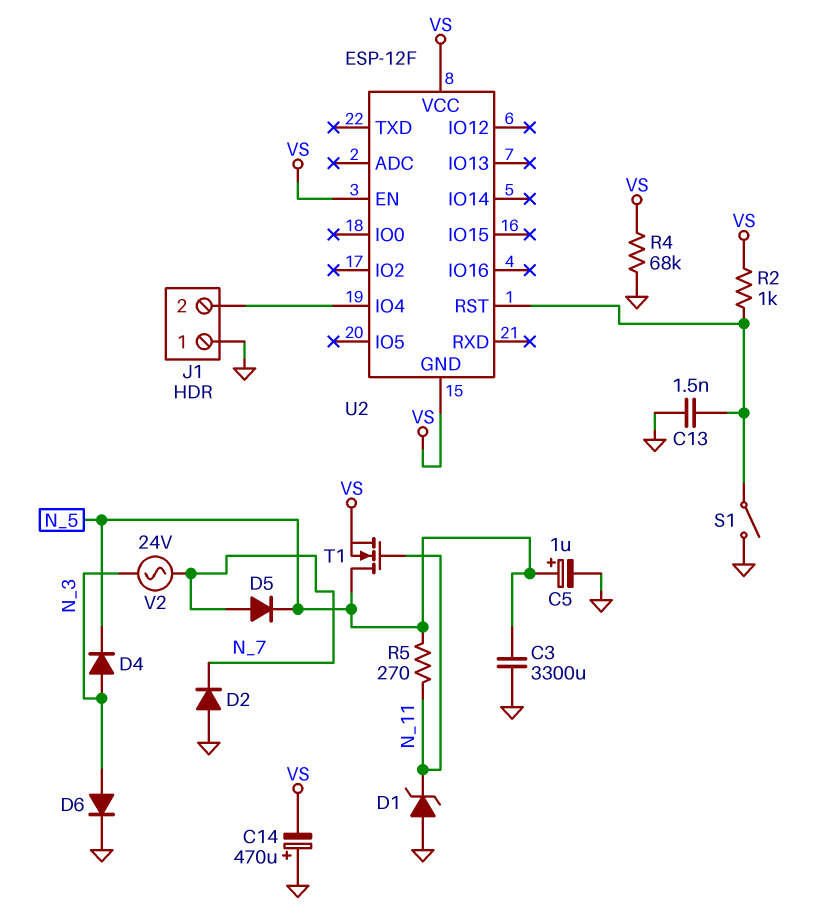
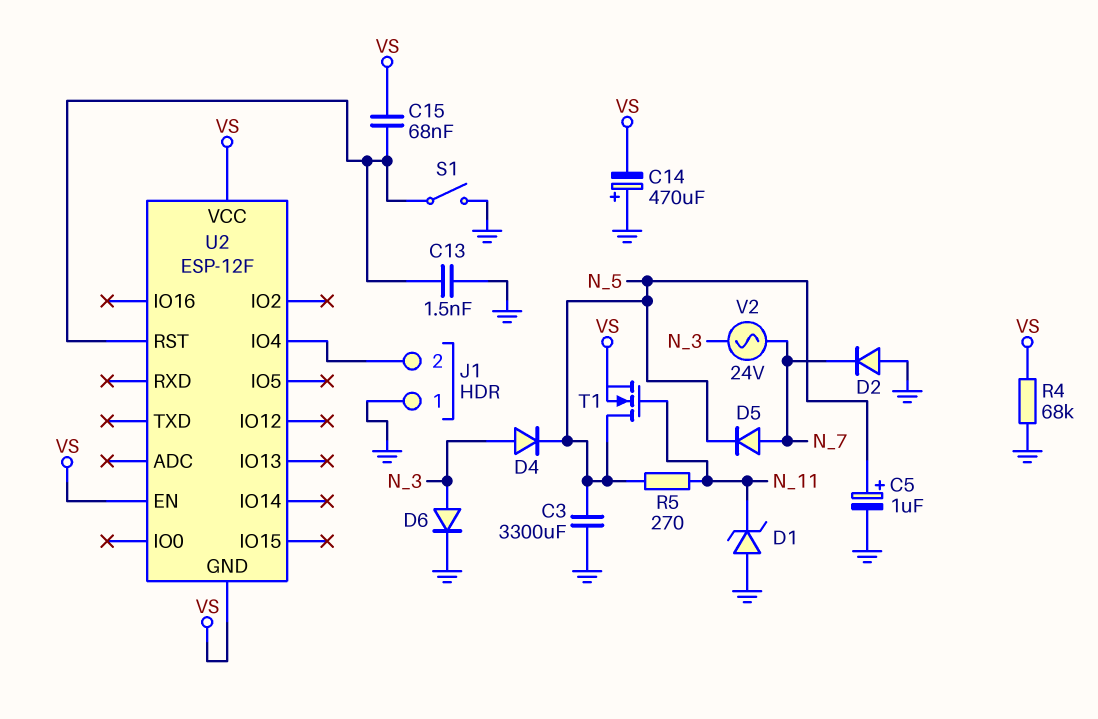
C15: none -> 68nF (U2/RST, VS)
R2: 1k (U2/RST, VS) -> none

